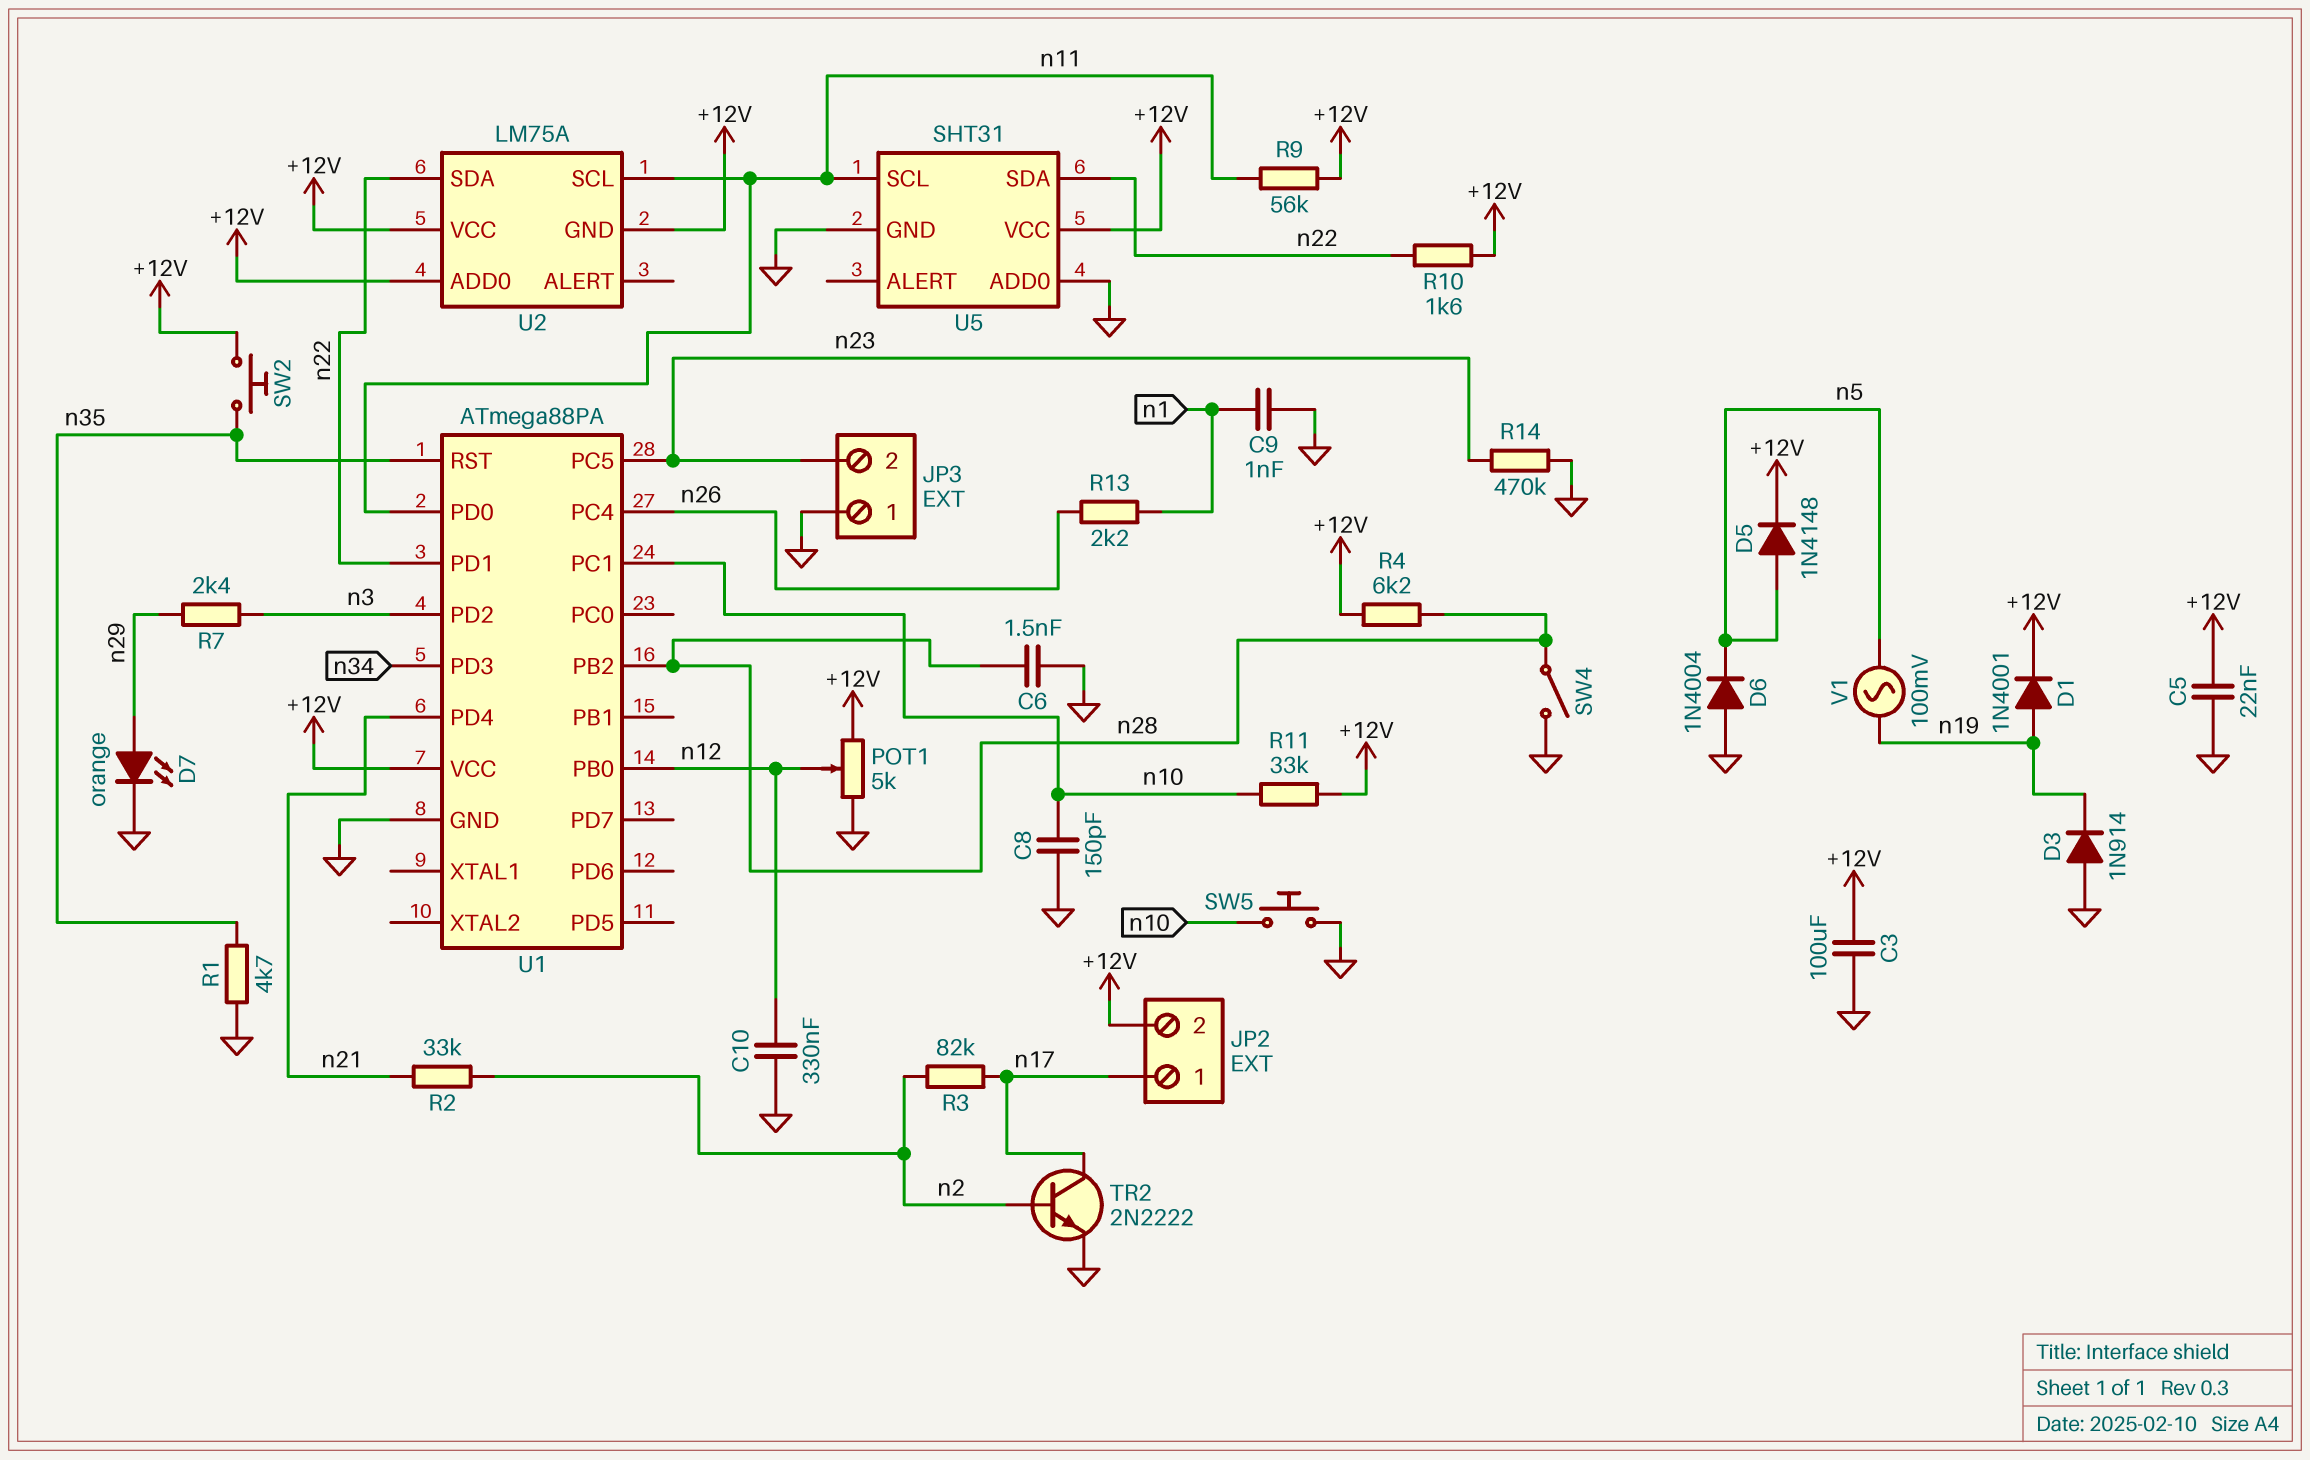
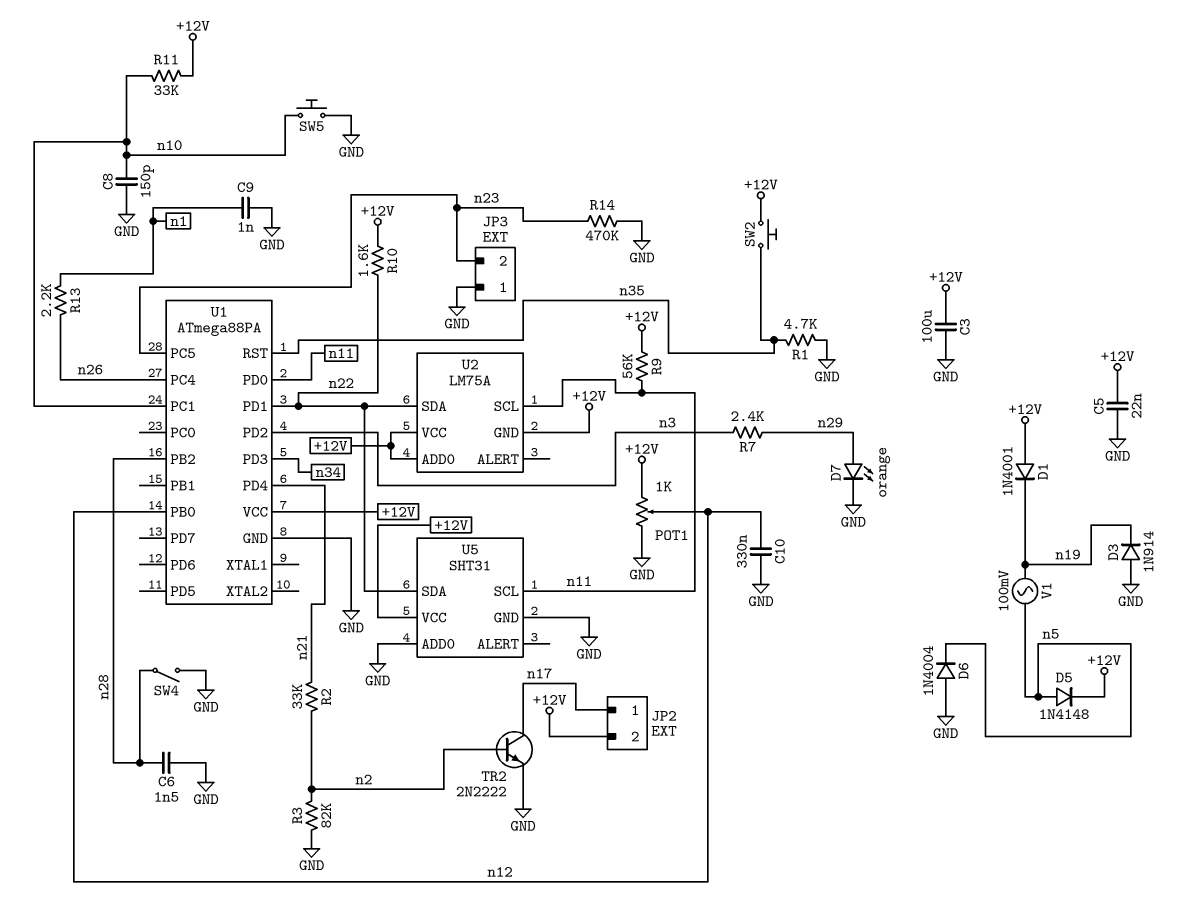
D1: diode 1N4001 (A n19, K +12V) -> diode 1N4001 (A +12V, K n19)
POT1: 5k (+12V, GND, wiper n12) -> 1k (+12V, GND, wiper n12)
R3: 82k (n2, n17) -> 82k (GND, n2)
R4: 6.2k (+12V, n28) -> none

